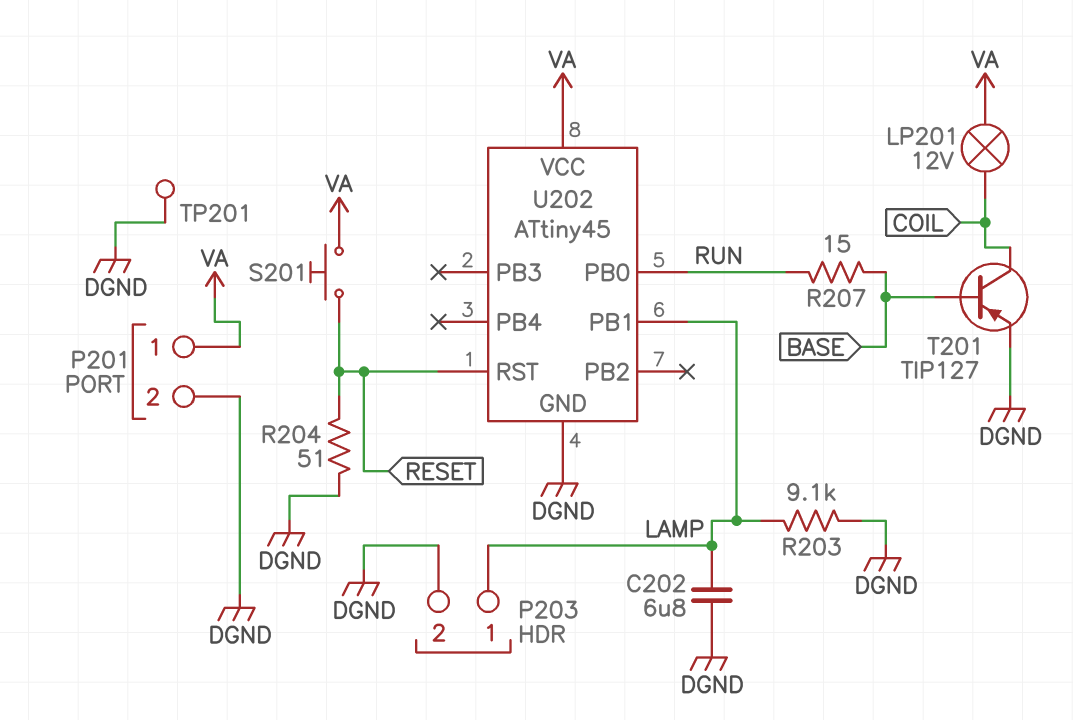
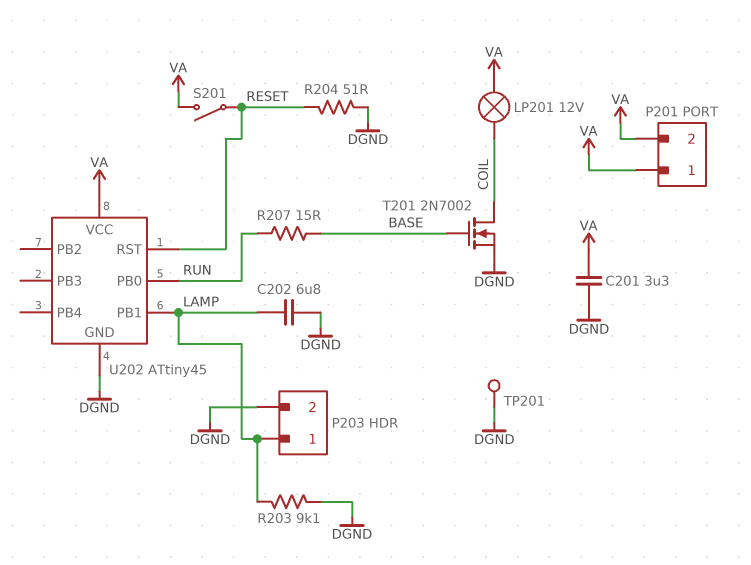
C201: none -> 3.3uF (DGND, VA)
P201 pin 2: DGND -> VA
S201: button (RESET, VA) -> switch (RESET, VA)
T201: PNP TIP127 (B BASE, C COIL, E DGND) -> NMOS 2N7002 (G BASE, D COIL, S DGND)

